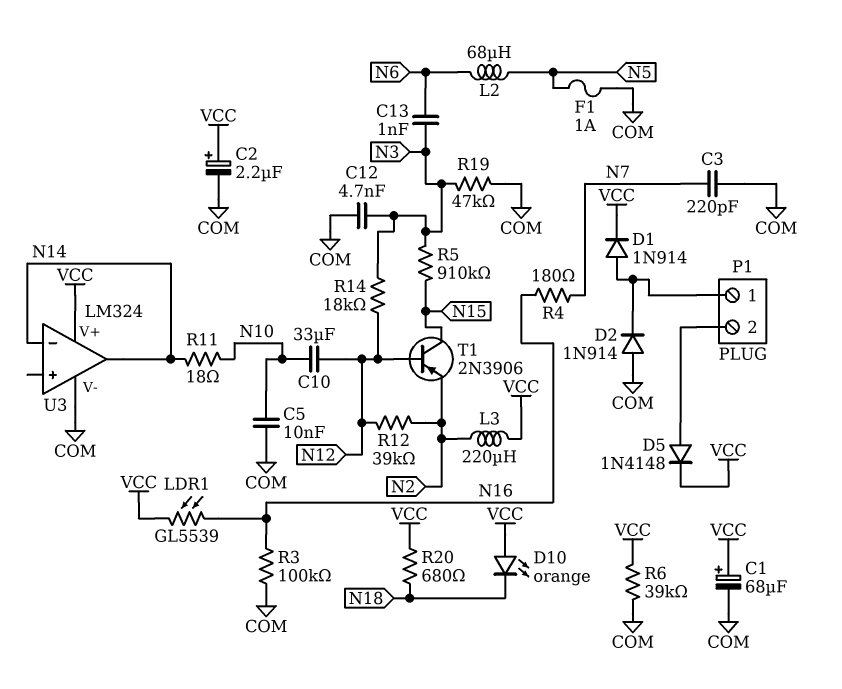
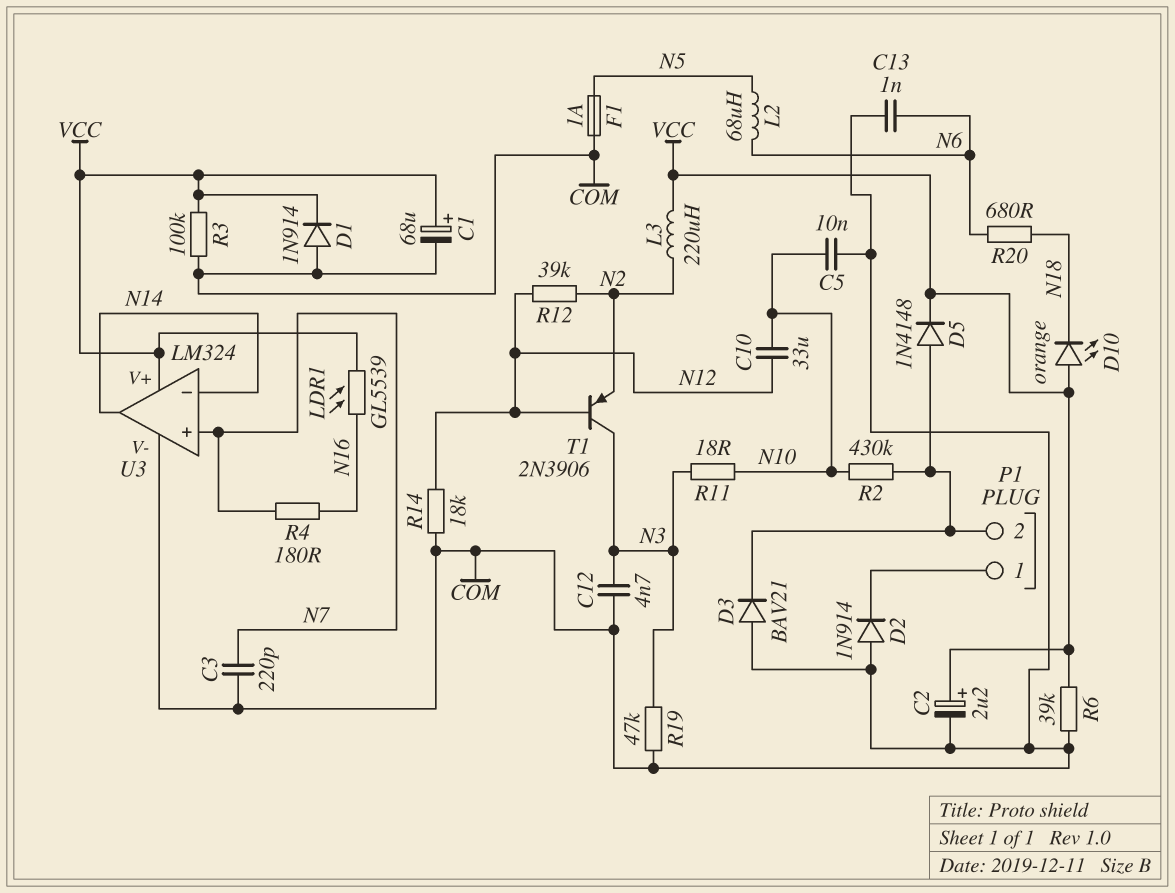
C13: 1nF (N3, N6) -> 1nF (COM, N6)
D1: diode 1N914 (A P1/1, K VCC) -> diode 1N914 (A COM, K VCC)
D3: none -> diode BAV21 (A COM, K P1/2)
R2: none -> 430k (N10, P1/2)
R3: 100k (COM, N16) -> 100k (COM, VCC)
R5: 910k (N3, N15) -> none
R11: 18 (N10, N14) -> 18 (N3, N10)
R14: 18k (N3, N12) -> 18k (COM, N12)
R20: 680 (N18, VCC) -> 680 (N6, N18)
T1: PNP 2N3906 (B N12, C N15, E N2) -> PNP 2N3906 (B N12, C N3, E N2)
U3 pin in+: none -> N7

